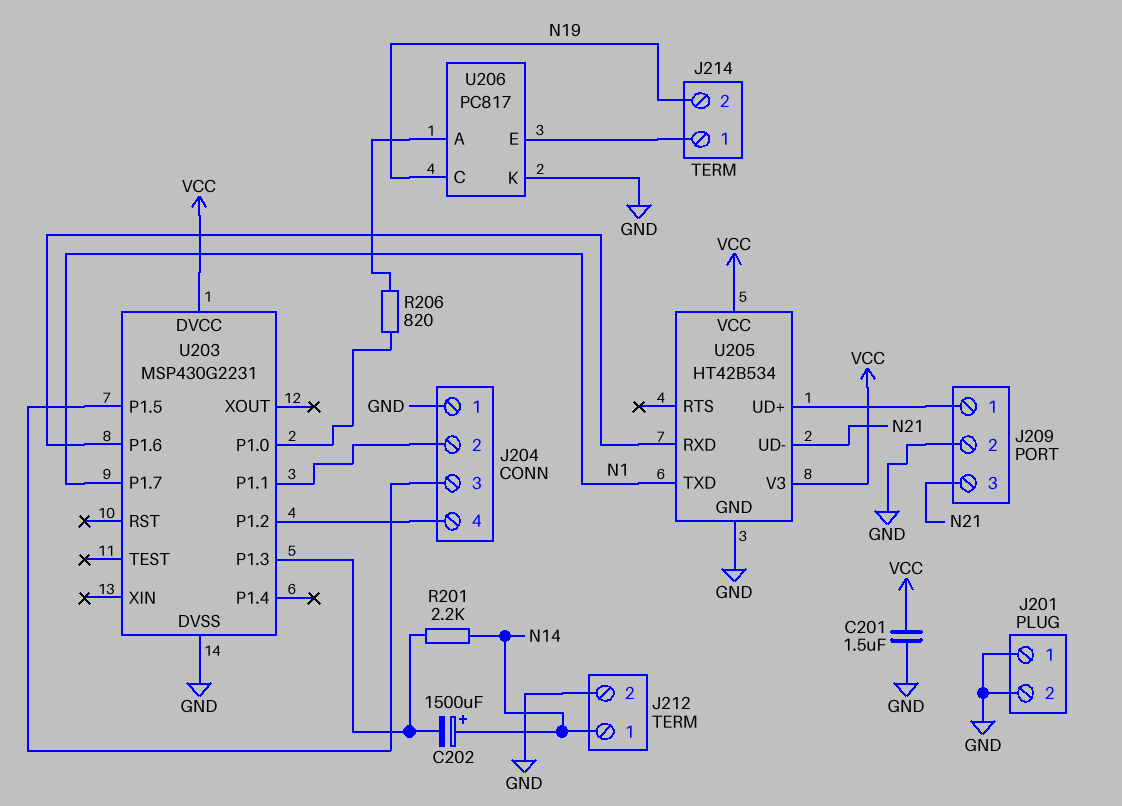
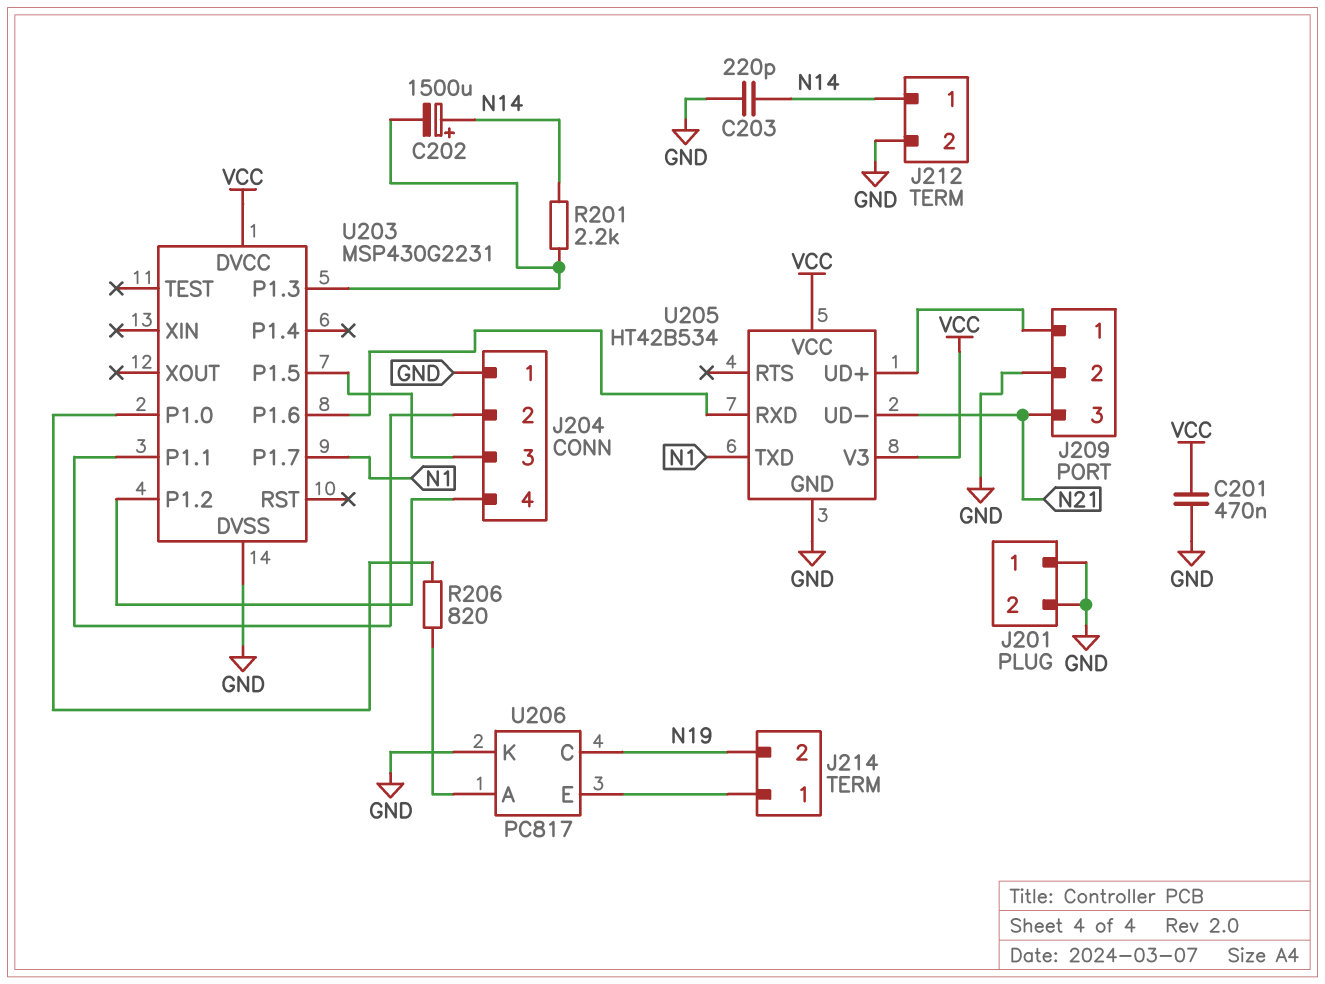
C201: 1.5uF (GND, VCC) -> 470nF (GND, VCC)
C203: none -> 220pF (GND, N14)

